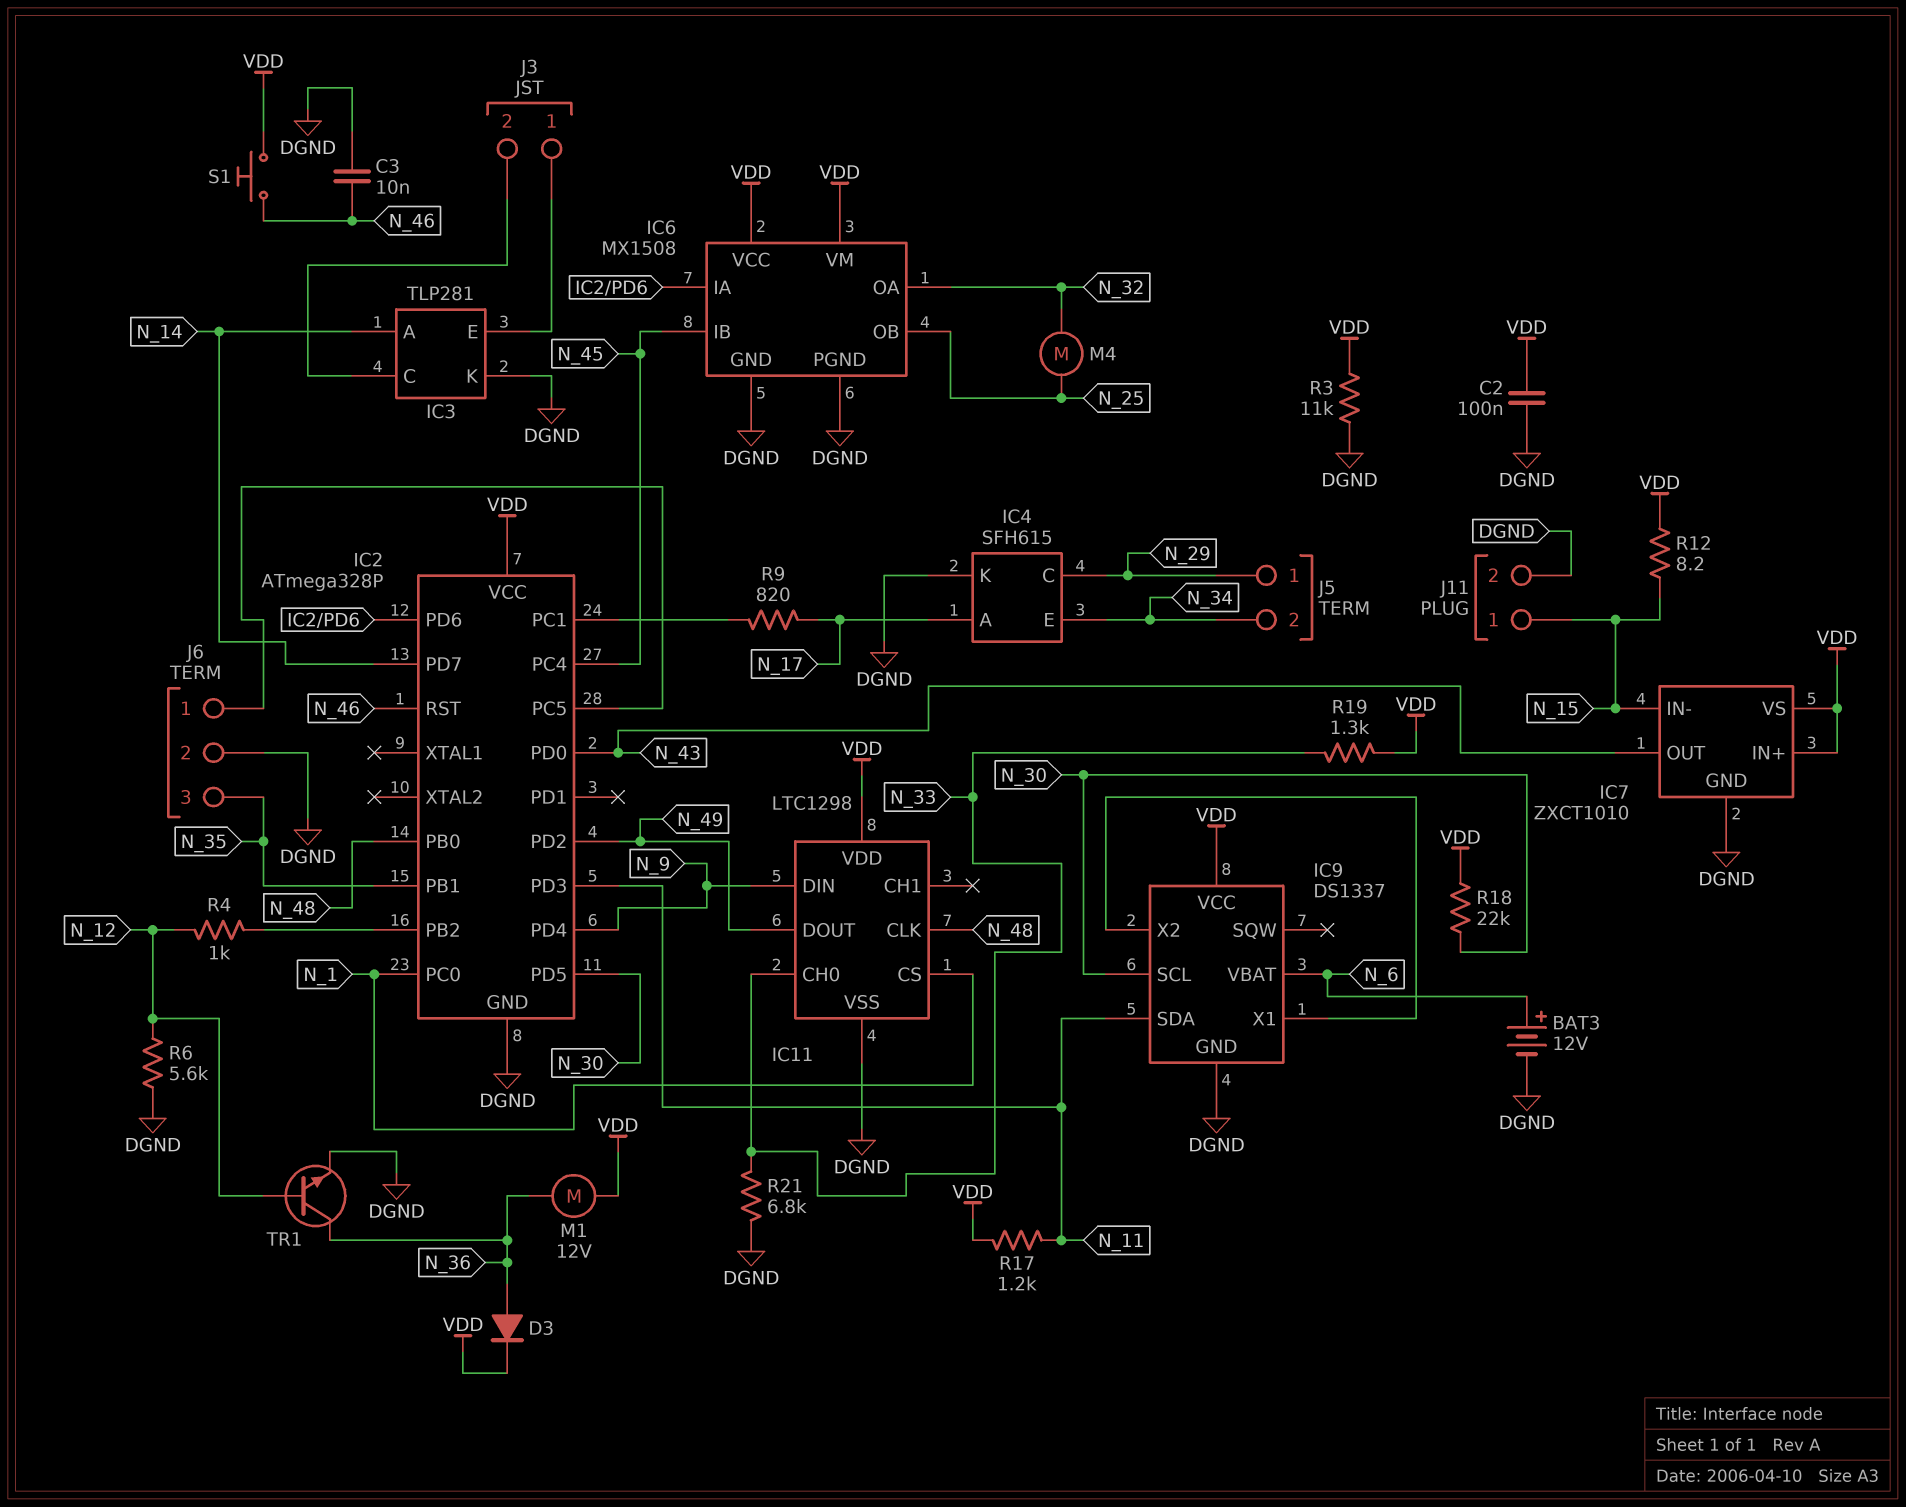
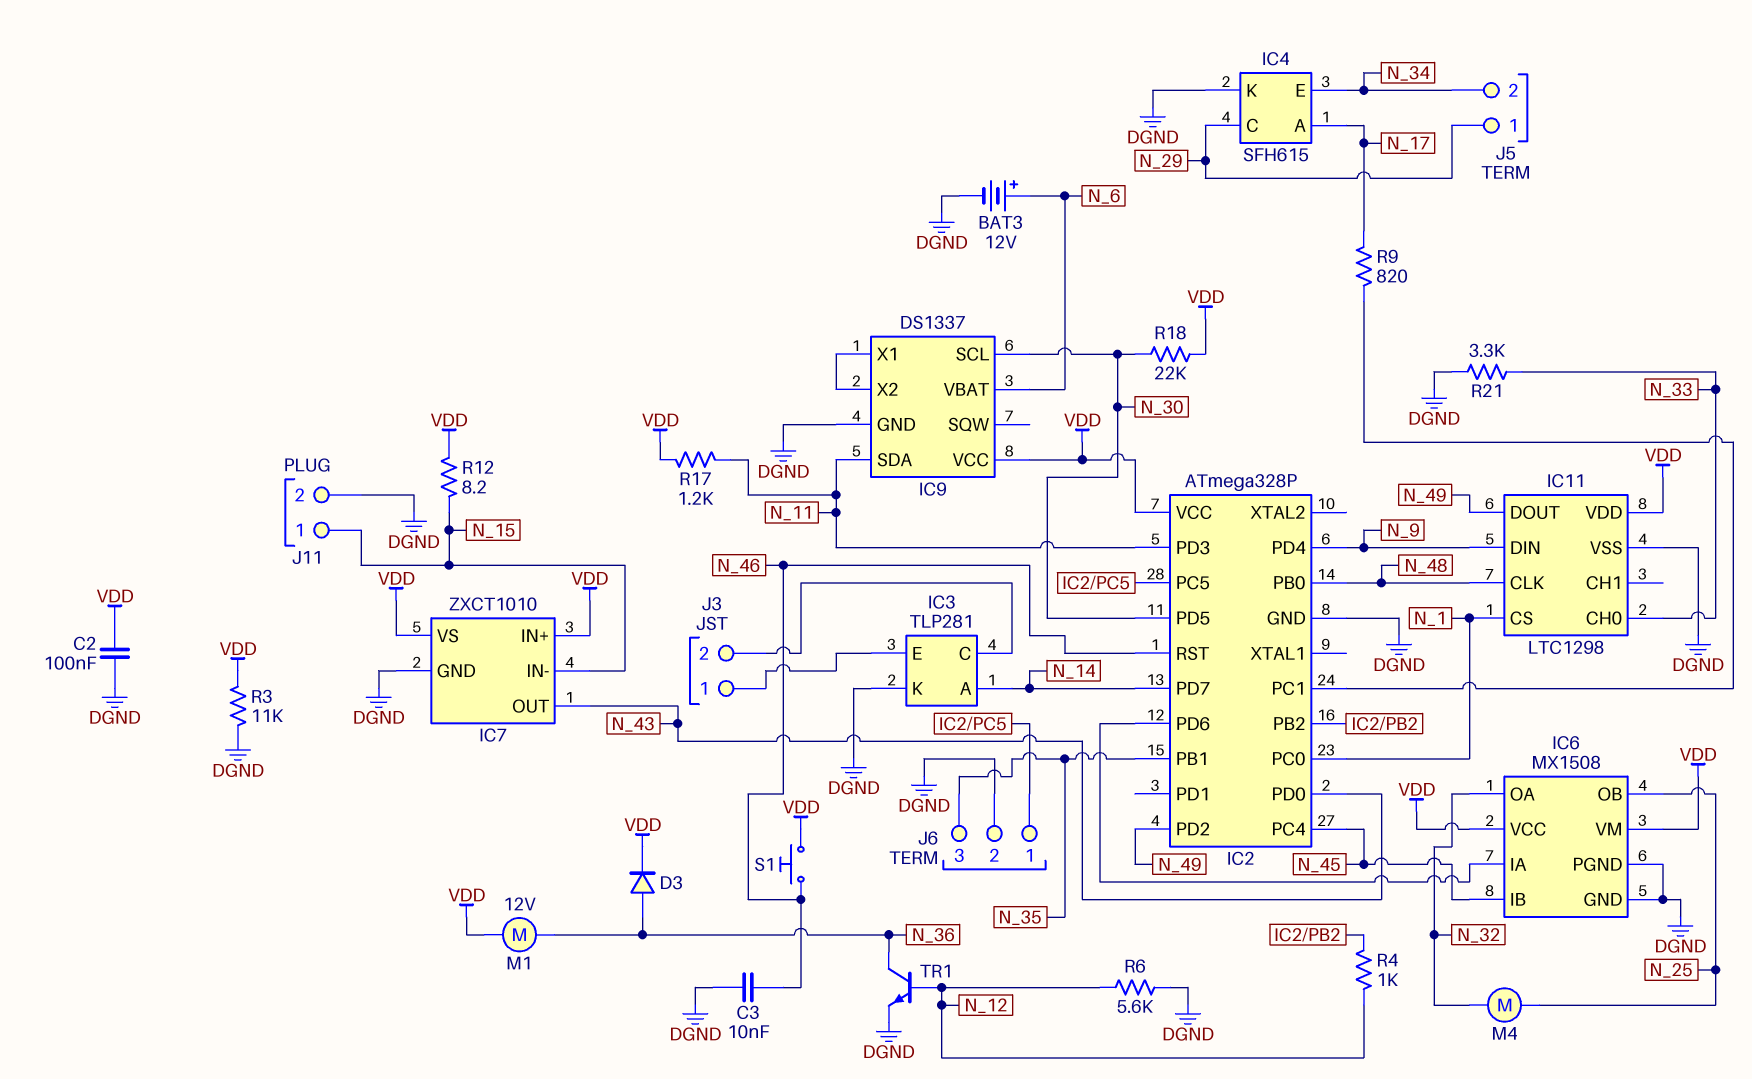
R19: 1.3k (N_33, VDD) -> none
R21: 6.8k (DGND, N_33) -> 3.3k (DGND, N_33)

